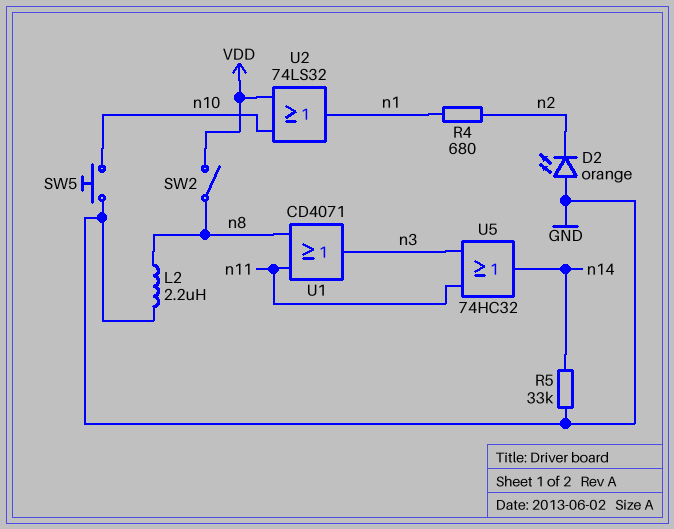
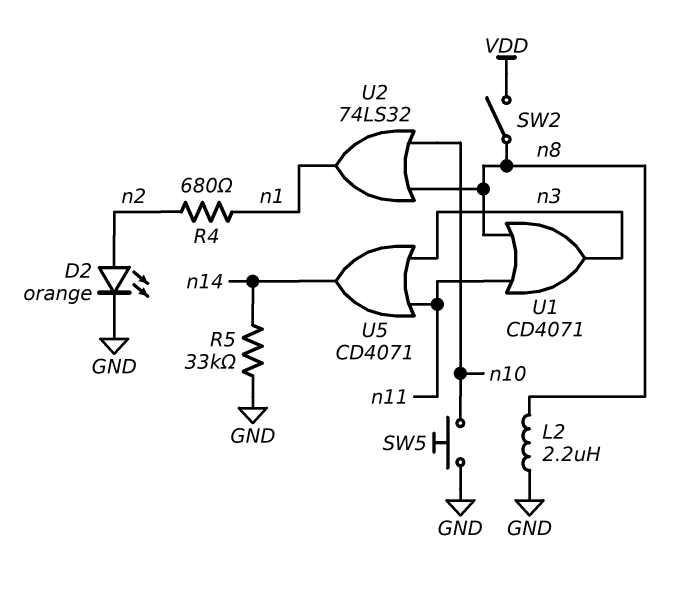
D2: LED orange (A GND, K n2) -> LED orange (A n2, K GND)
U2: OR 74LS32 (in VDD, in n10, out n1) -> OR 74LS32 (in n8, in n10, out n1)
U5: OR 74HC32 (in n3, in n11, out n14) -> OR CD4071 (in n3, in n11, out n14)

